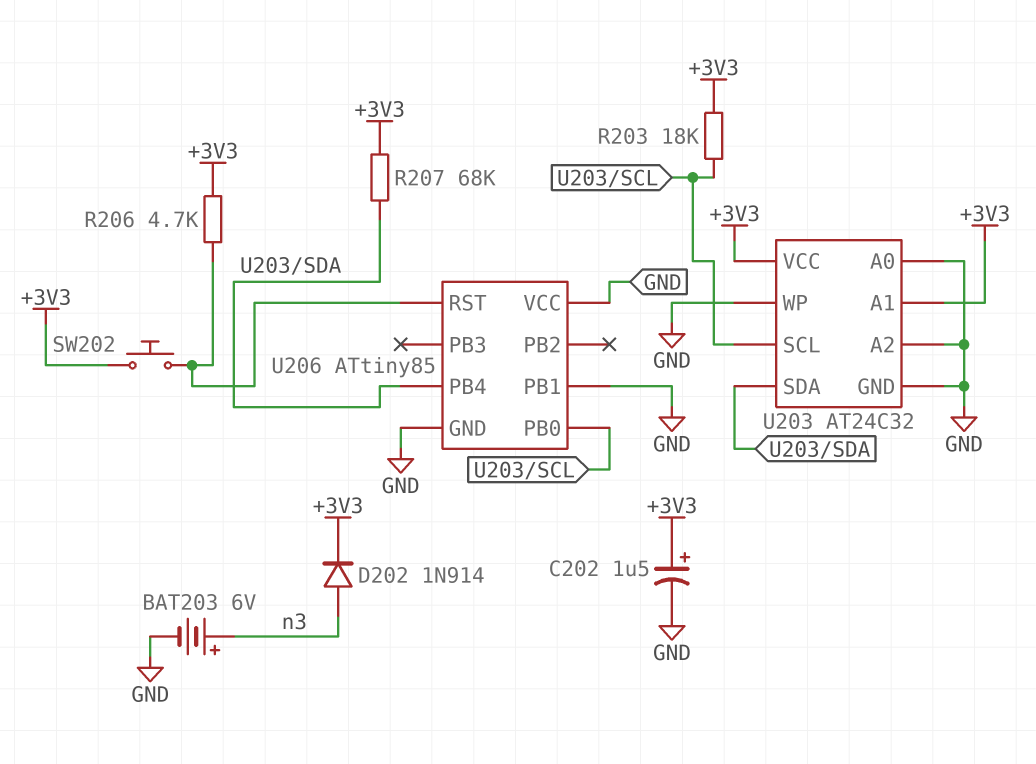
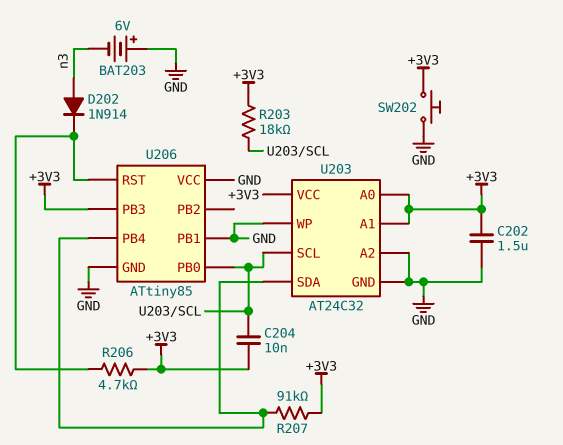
BAT203: 6V (plus n3, minus GND) -> 6V (plus GND, minus n3)
C202: 1.5uF (plus +3V3, minus GND) -> 1.5uF (+3V3, GND)
C204: none -> 10nF (+3V3, U203/SCL)
D202: diode 1N914 (A n3, K +3V3) -> diode 1N914 (A n3, K U206/RST)
R207: 68k (+3V3, U203/SDA) -> 91k (+3V3, U203/SDA)
SW202: button (+3V3, U206/RST) -> button (+3V3, GND)
U203 pin A0: GND -> +3V3
U206 pin PB3: none -> +3V3

